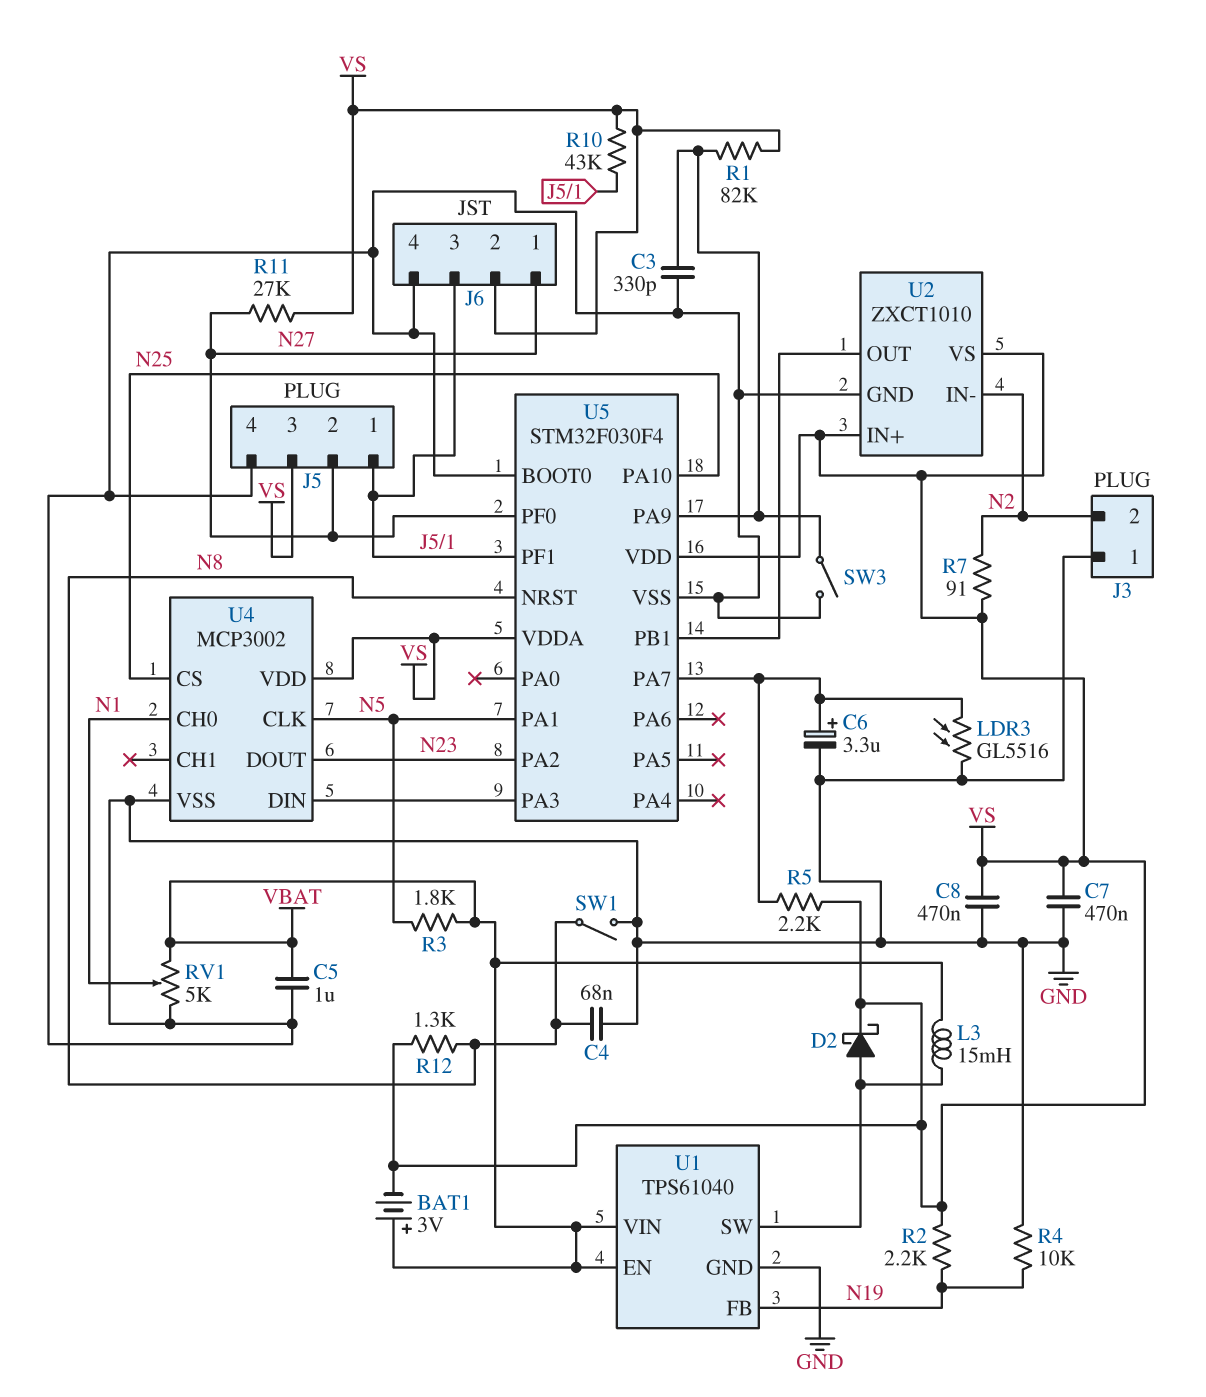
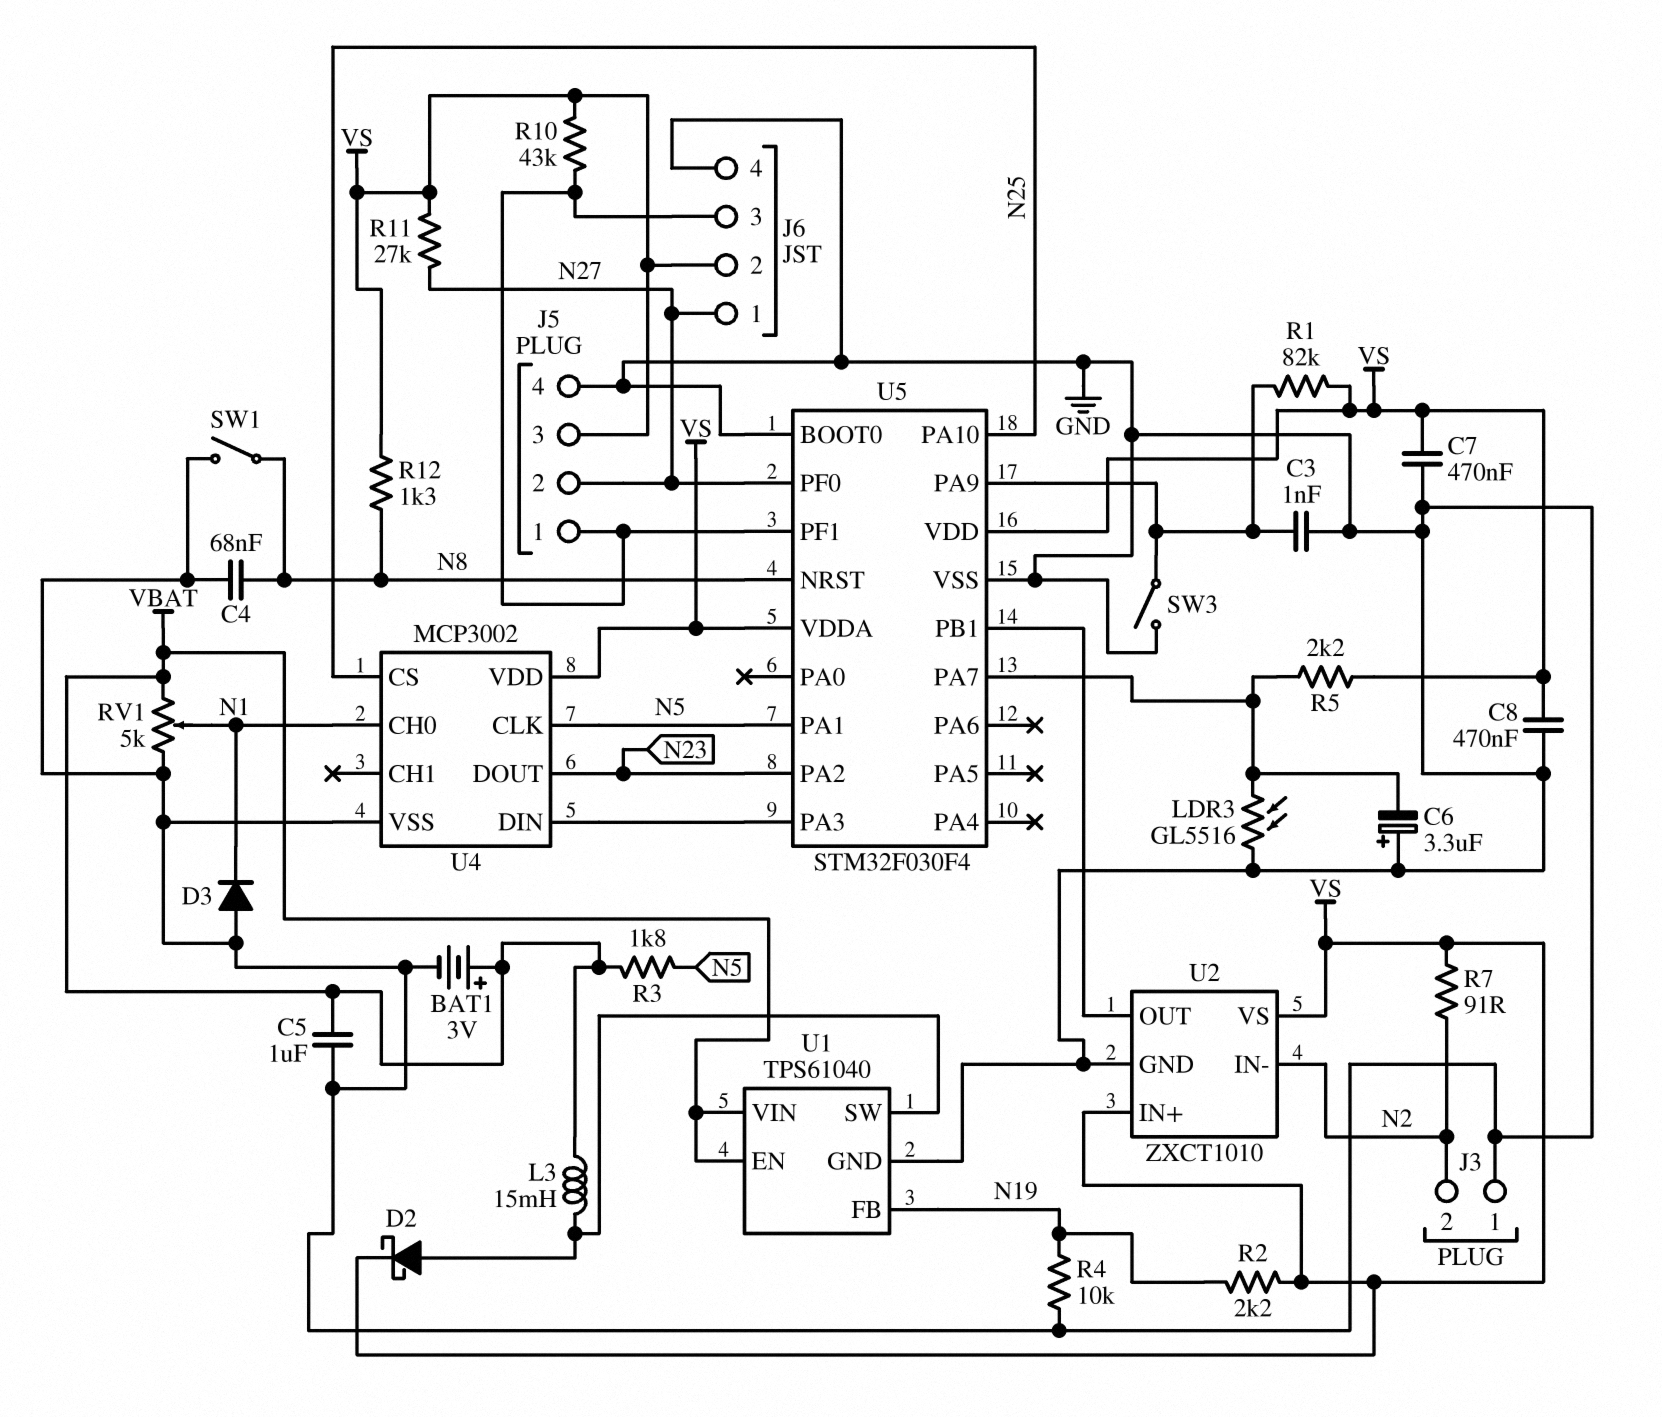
BAT1: 3V (plus VBAT, minus VS) -> 3V (plus VBAT, minus GND)
C3: 330pF (GND, U5/PA9) -> 1nF (GND, U5/PA9)
C6: 3.3uF (plus U5/PA7, minus GND) -> 3.3uF (plus GND, minus U5/PA7)
D3: none -> diode (A GND, K N1)

